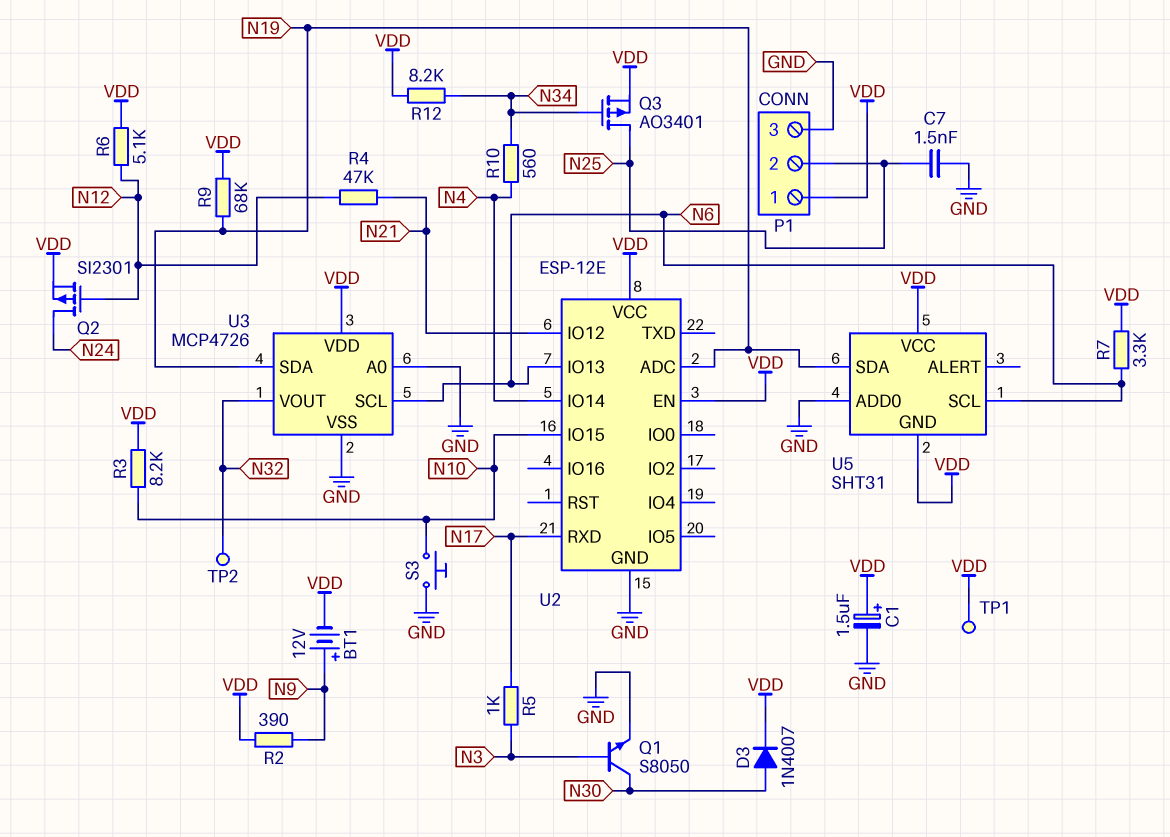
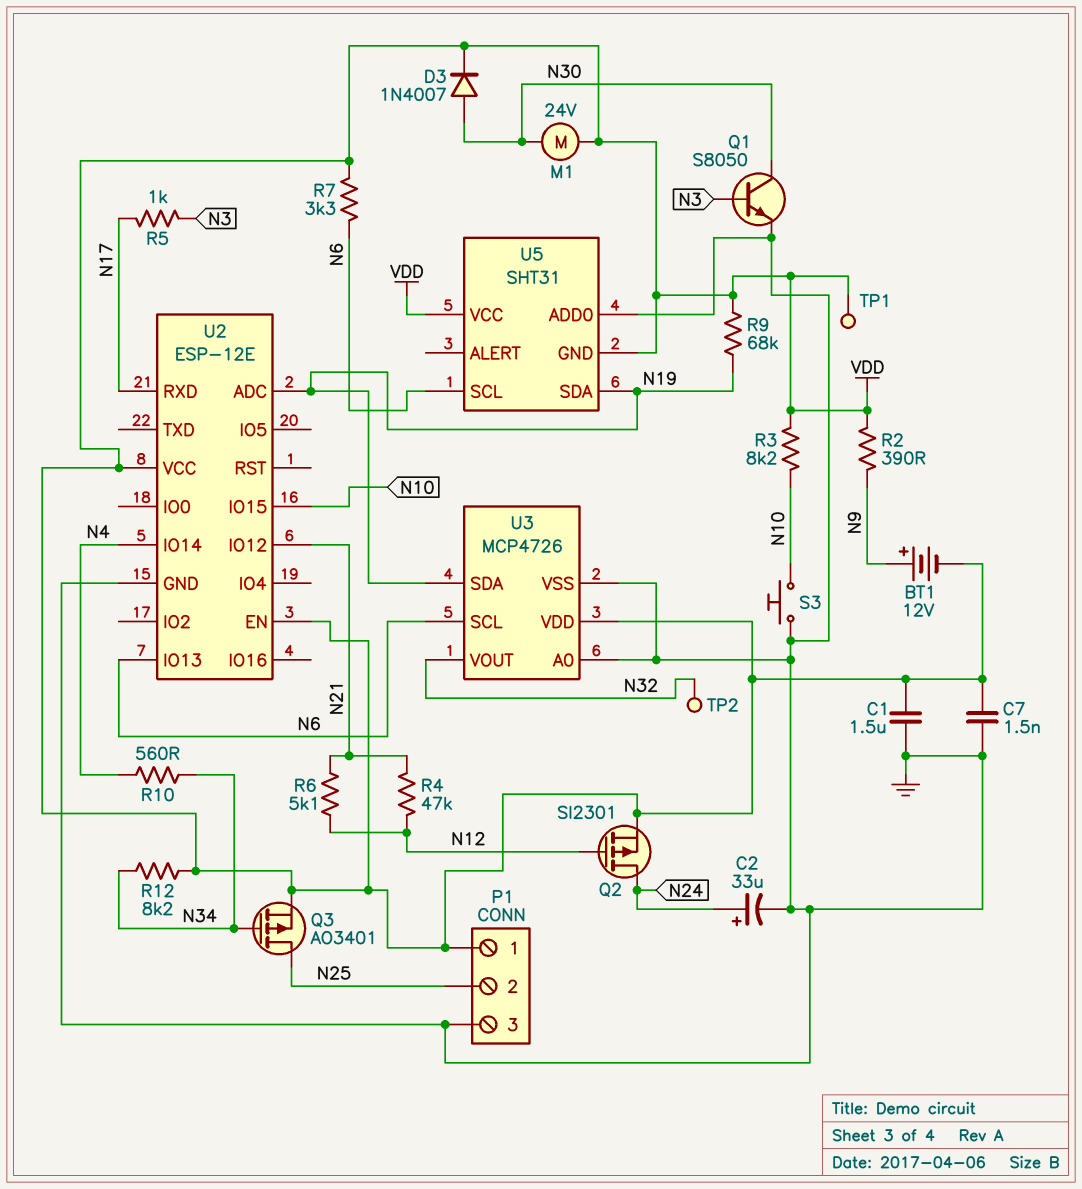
C1: 1.5uF (plus VDD, minus GND) -> 1.5uF (GND, VDD)
C2: none -> 33uF (plus N24, minus GND)
C7: 1.5nF (GND, N25) -> 1.5nF (GND, VDD)
M1: none -> motor 24V (N30, VDD)
R6: 5.1k (N12, VDD) -> 5.1k (N12, N21)

